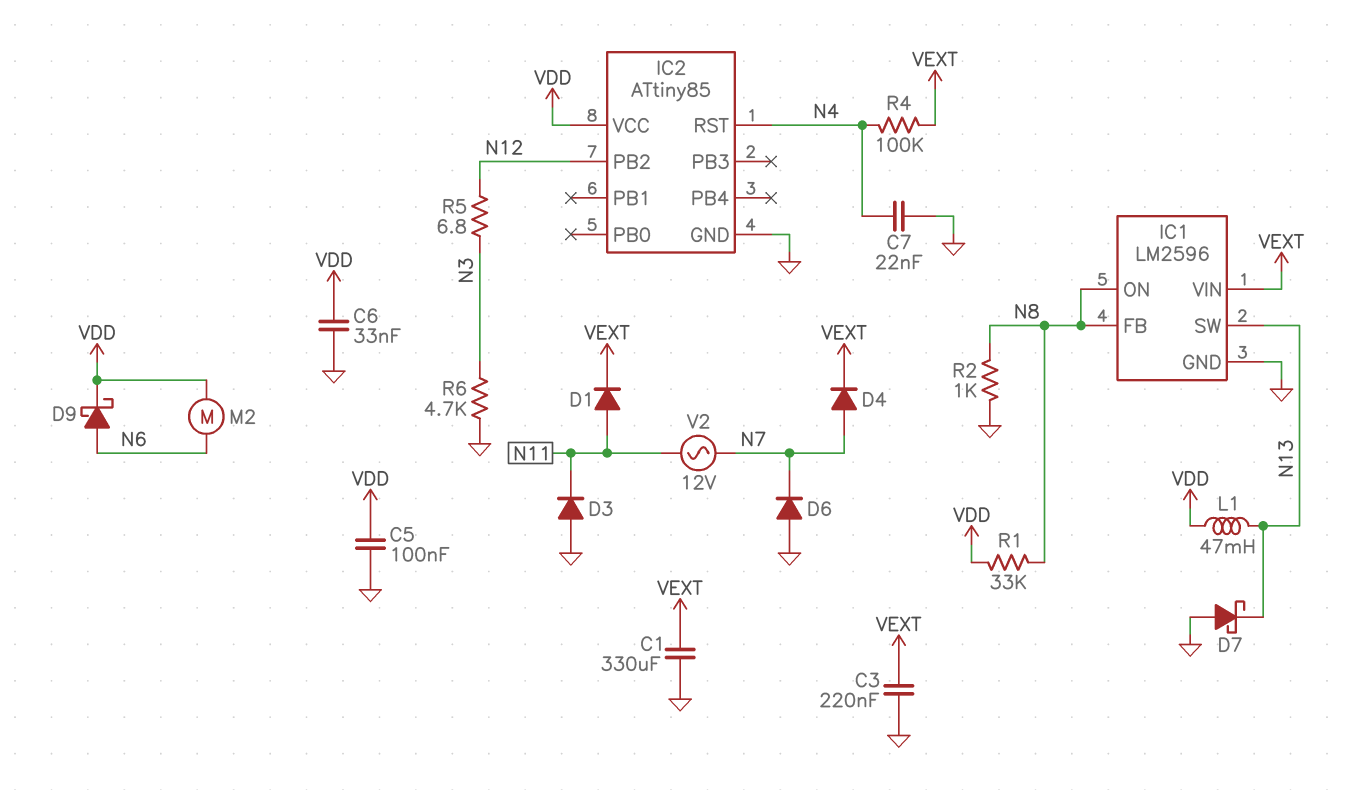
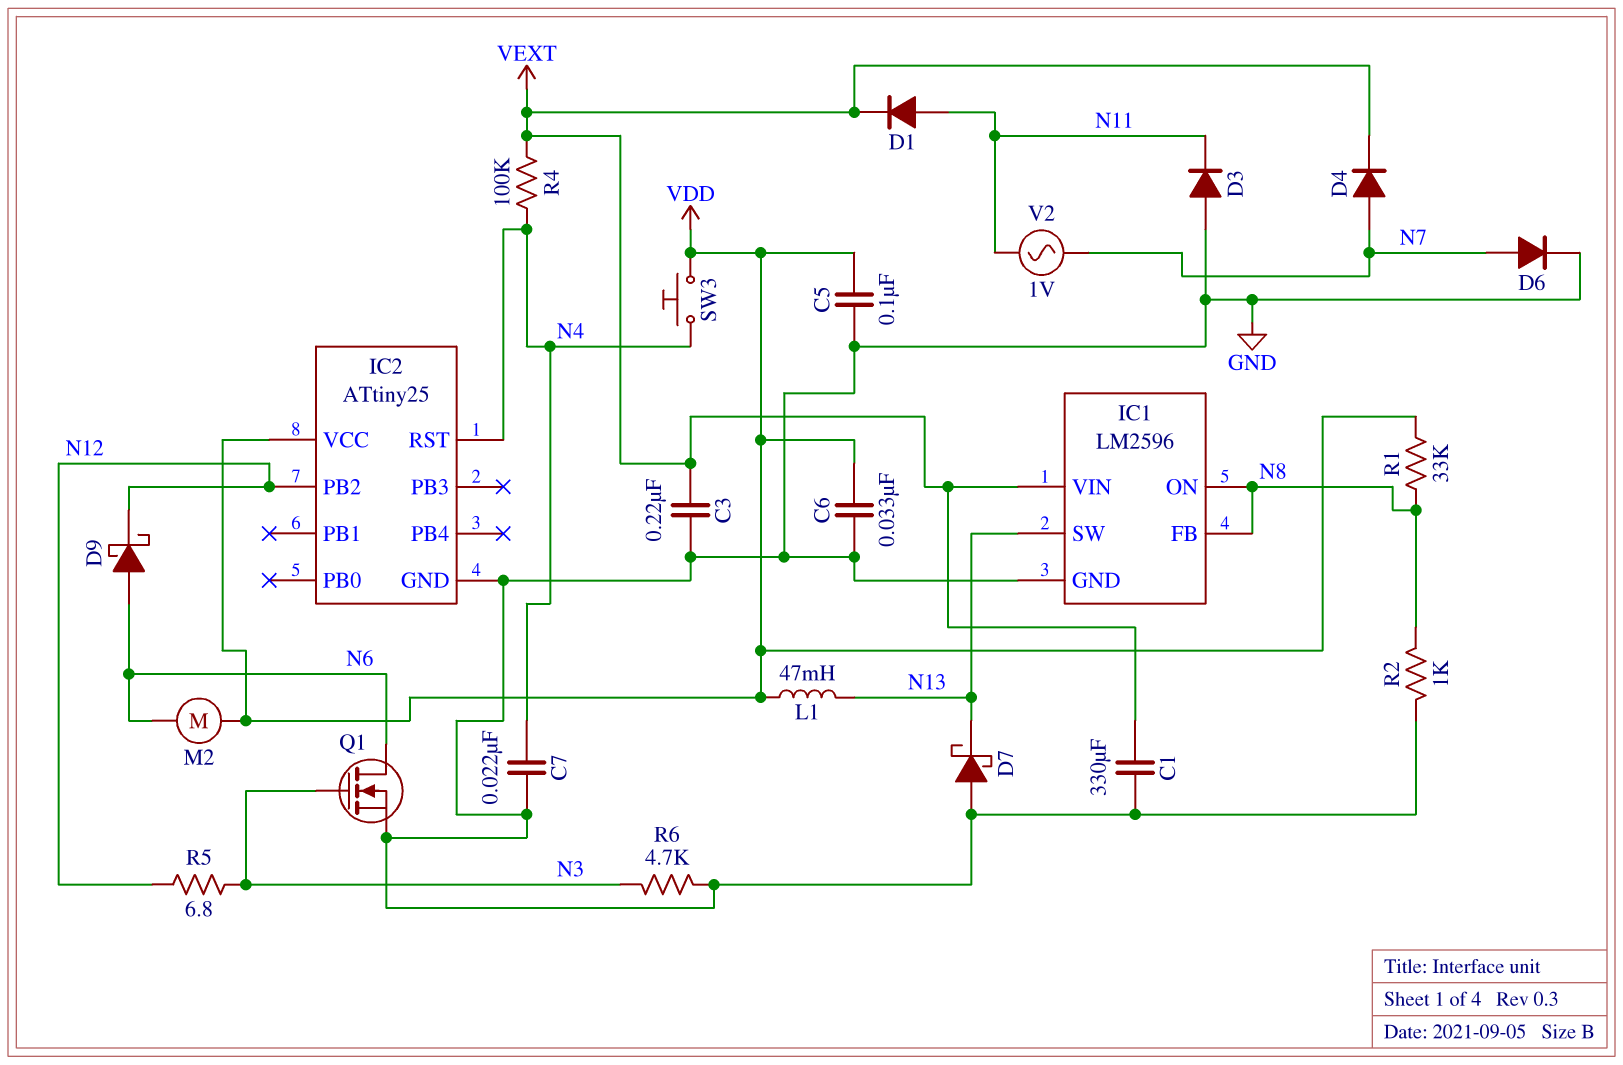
D6: diode (A GND, K N7) -> diode (A N7, K GND)
D9: schottky (A N6, K VDD) -> schottky (A N6, K N12)
IC2: ATtiny85 -> ATtiny25
Q1: none -> NMOS (G N3, D N6, S GND)
SW3: none -> button (N4, VDD)
V2: AC 12V (N7, N11) -> AC 1V (N7, N11)

